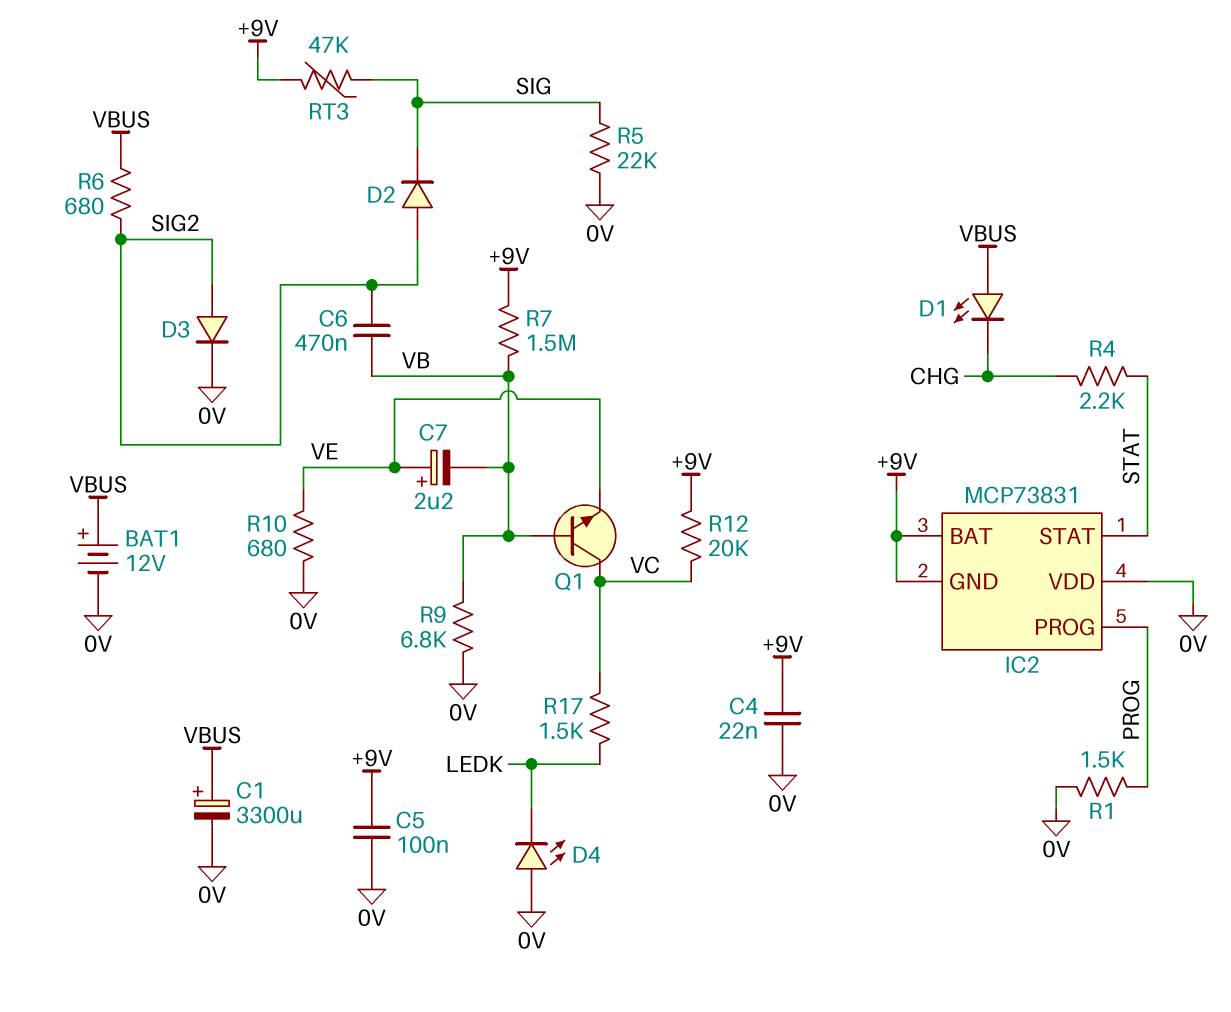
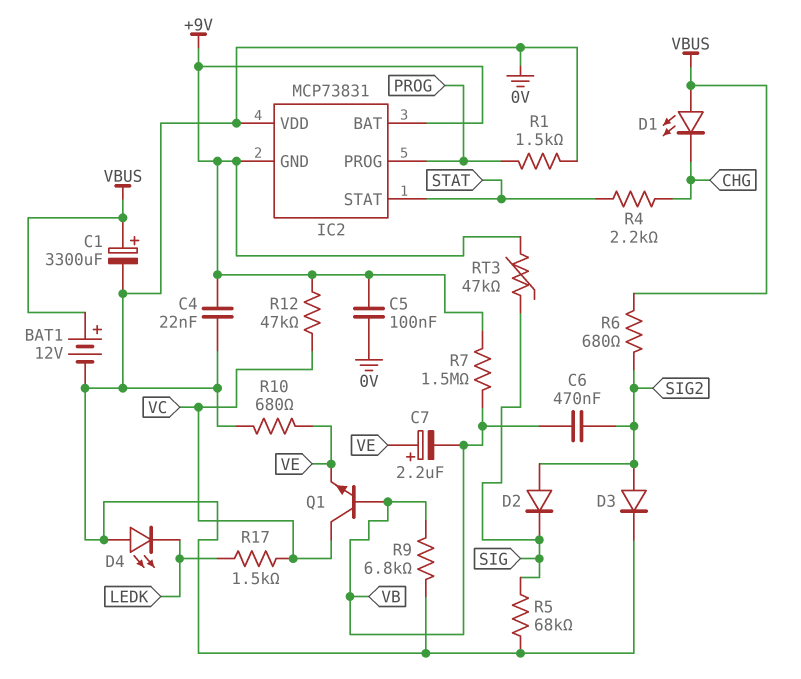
R5: 22k (0V, SIG) -> 68k (0V, SIG)
R12: 20k (+9V, VC) -> 47k (+9V, VC)

